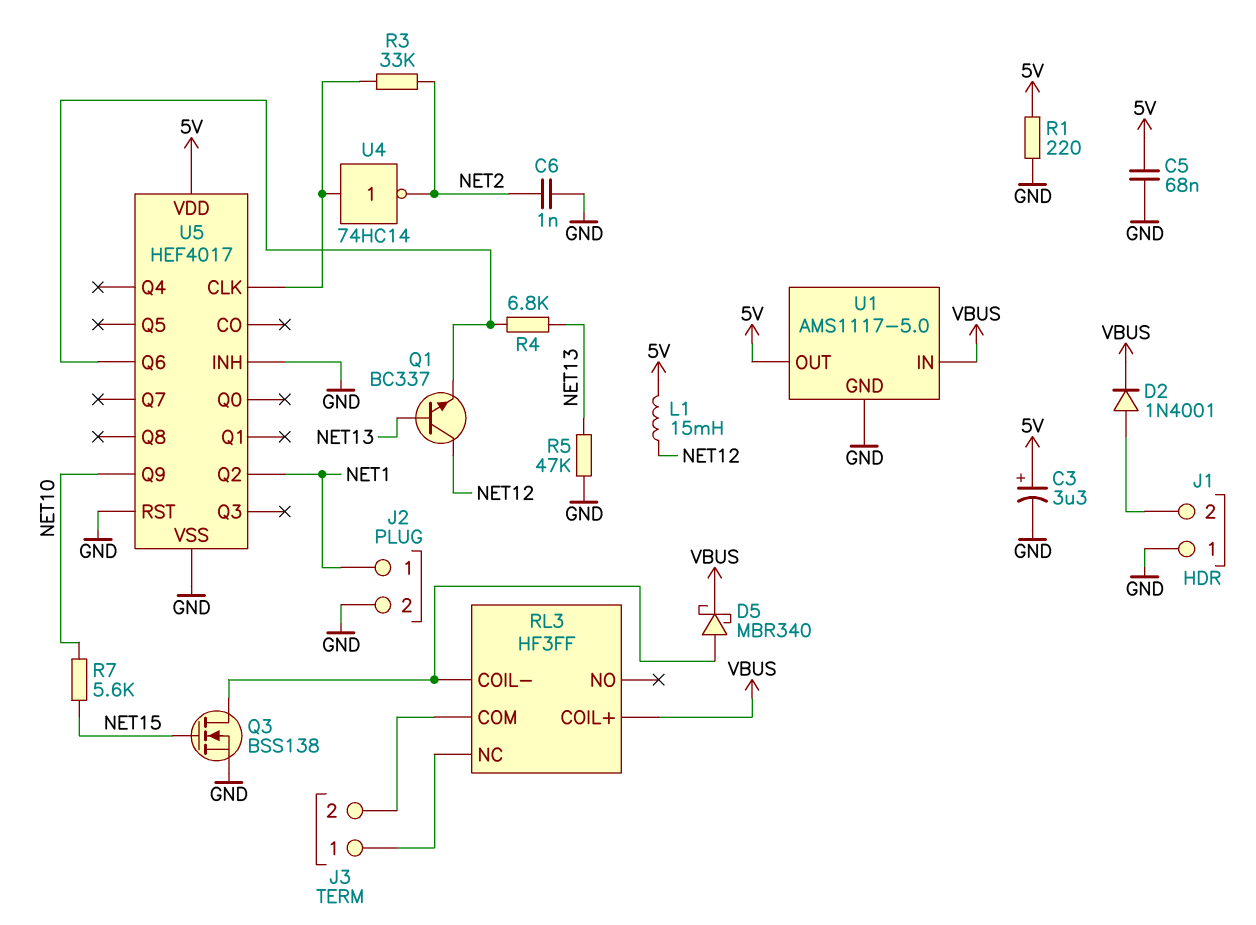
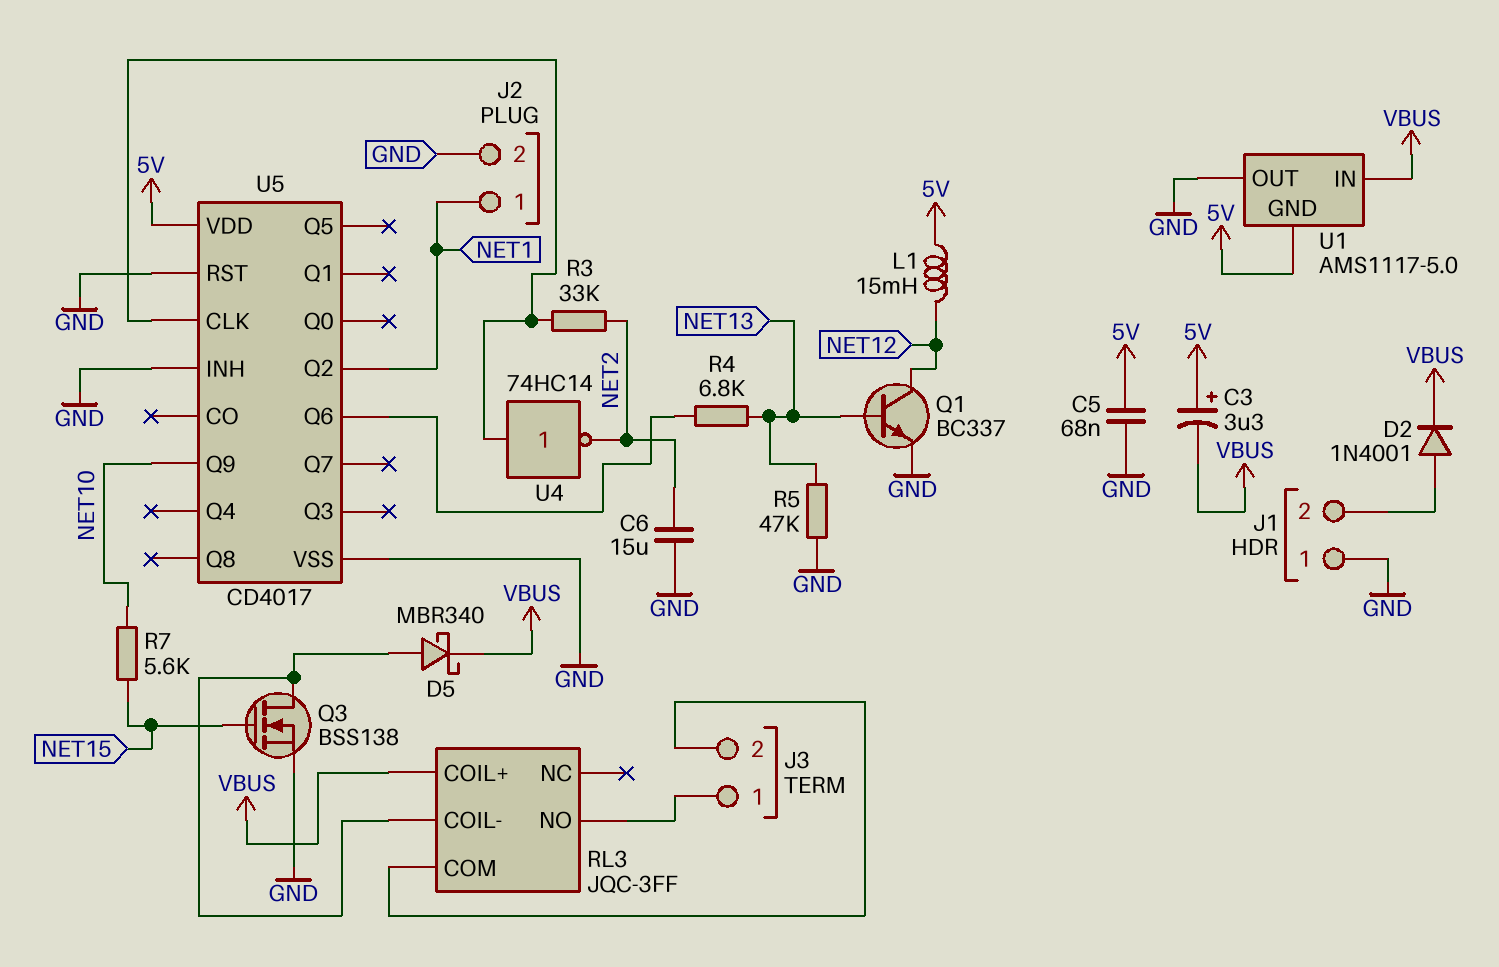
C3: 3.3uF (plus 5V, minus GND) -> 3.3uF (plus 5V, minus VBUS)
C6: 1nF (GND, NET2) -> 15uF (GND, NET2)
Q1: NPN BC337 (B NET13, C NET12, E U5/Q6) -> NPN BC337 (B NET13, C NET12, E GND)
R1: 220 (5V, GND) -> none
RL3: HF3FF -> JQC-3FF
RL3 pin NC: J3/1 -> none
RL3 pin NO: none -> J3/1
U1 pin GND: GND -> 5V
U1 pin OUT: 5V -> GND
U5: HEF4017 -> CD4017

